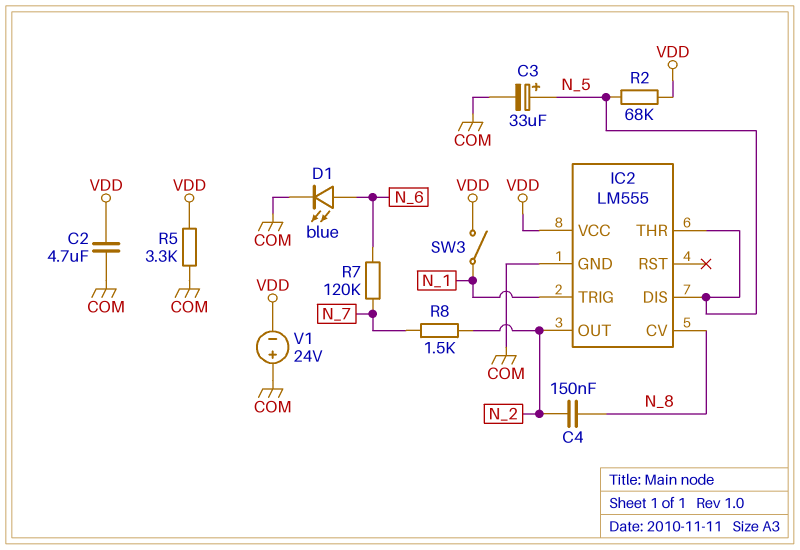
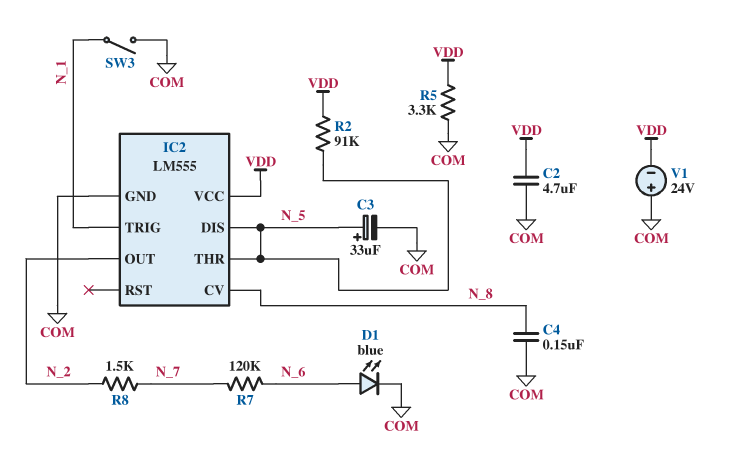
C4: 150nF (N_2, N_8) -> 150nF (COM, N_8)
R2: 68k (N_5, VDD) -> 91k (N_5, VDD)
SW3: switch (N_1, VDD) -> switch (COM, N_1)

